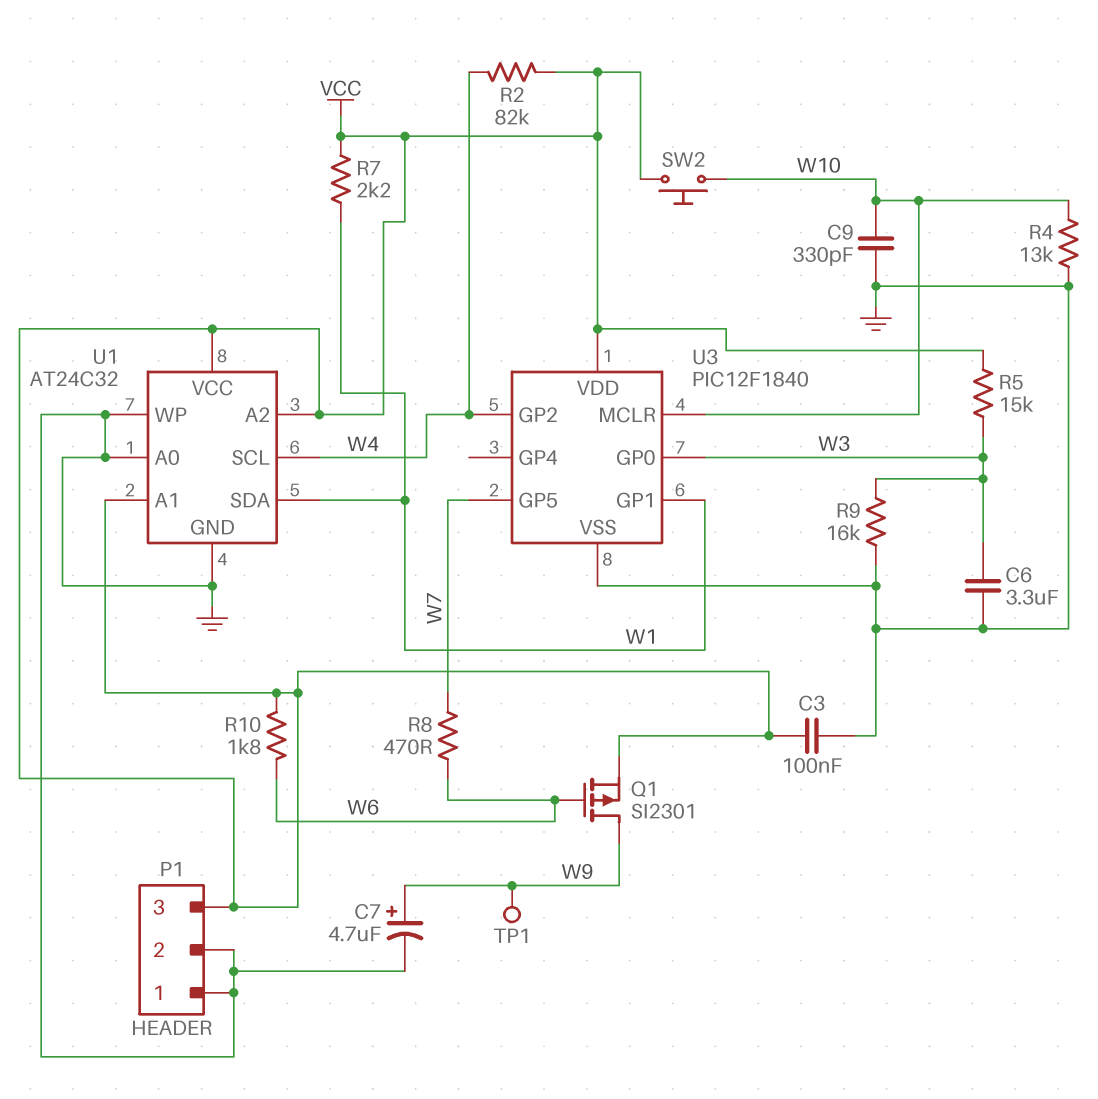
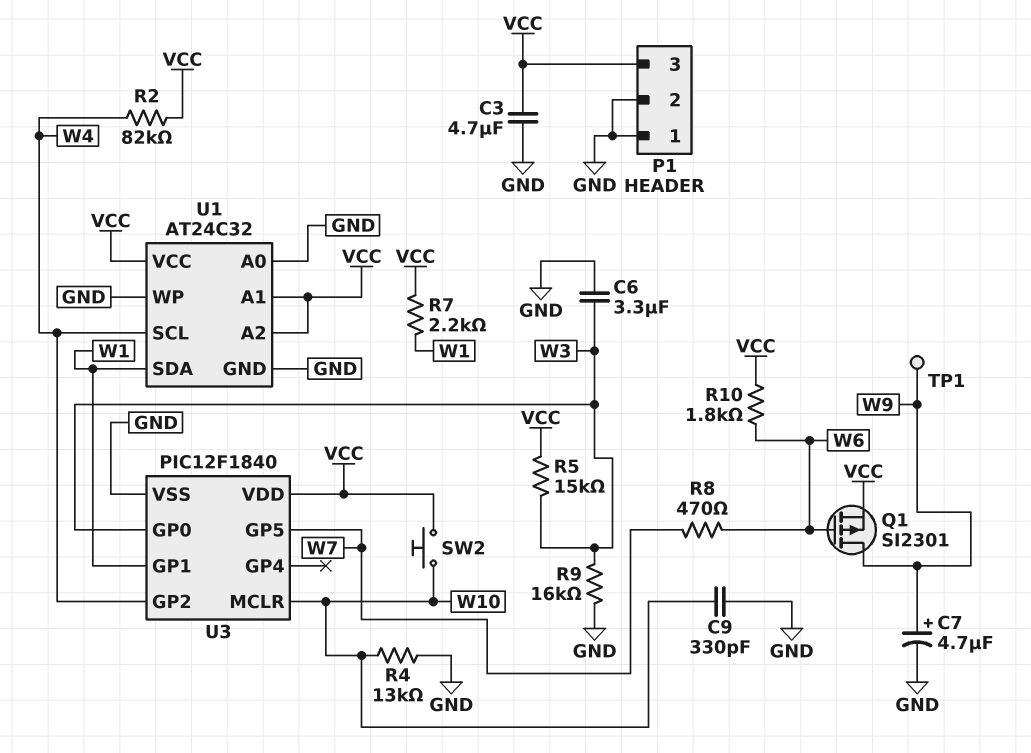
C3: 100nF (GND, VCC) -> 4.7uF (GND, VCC)

